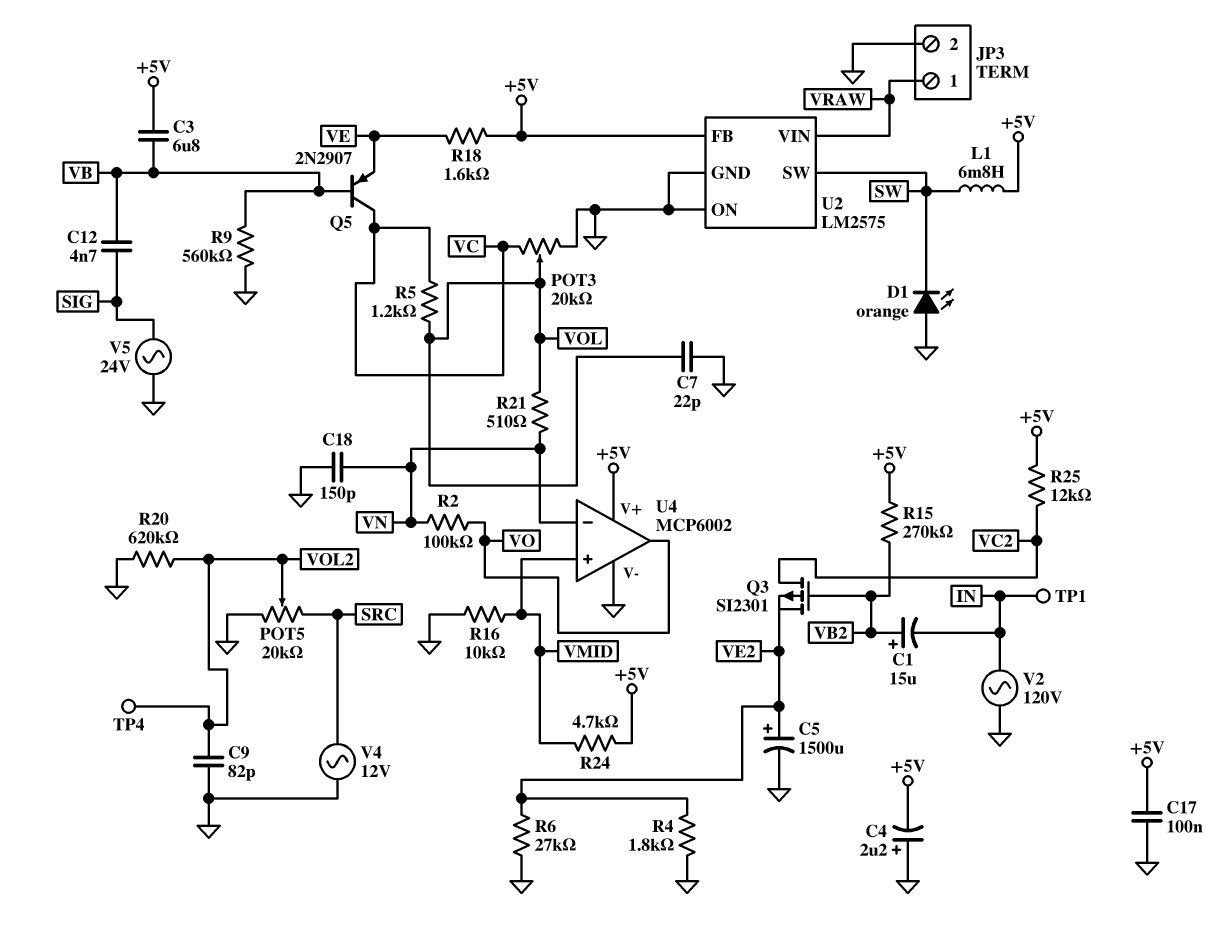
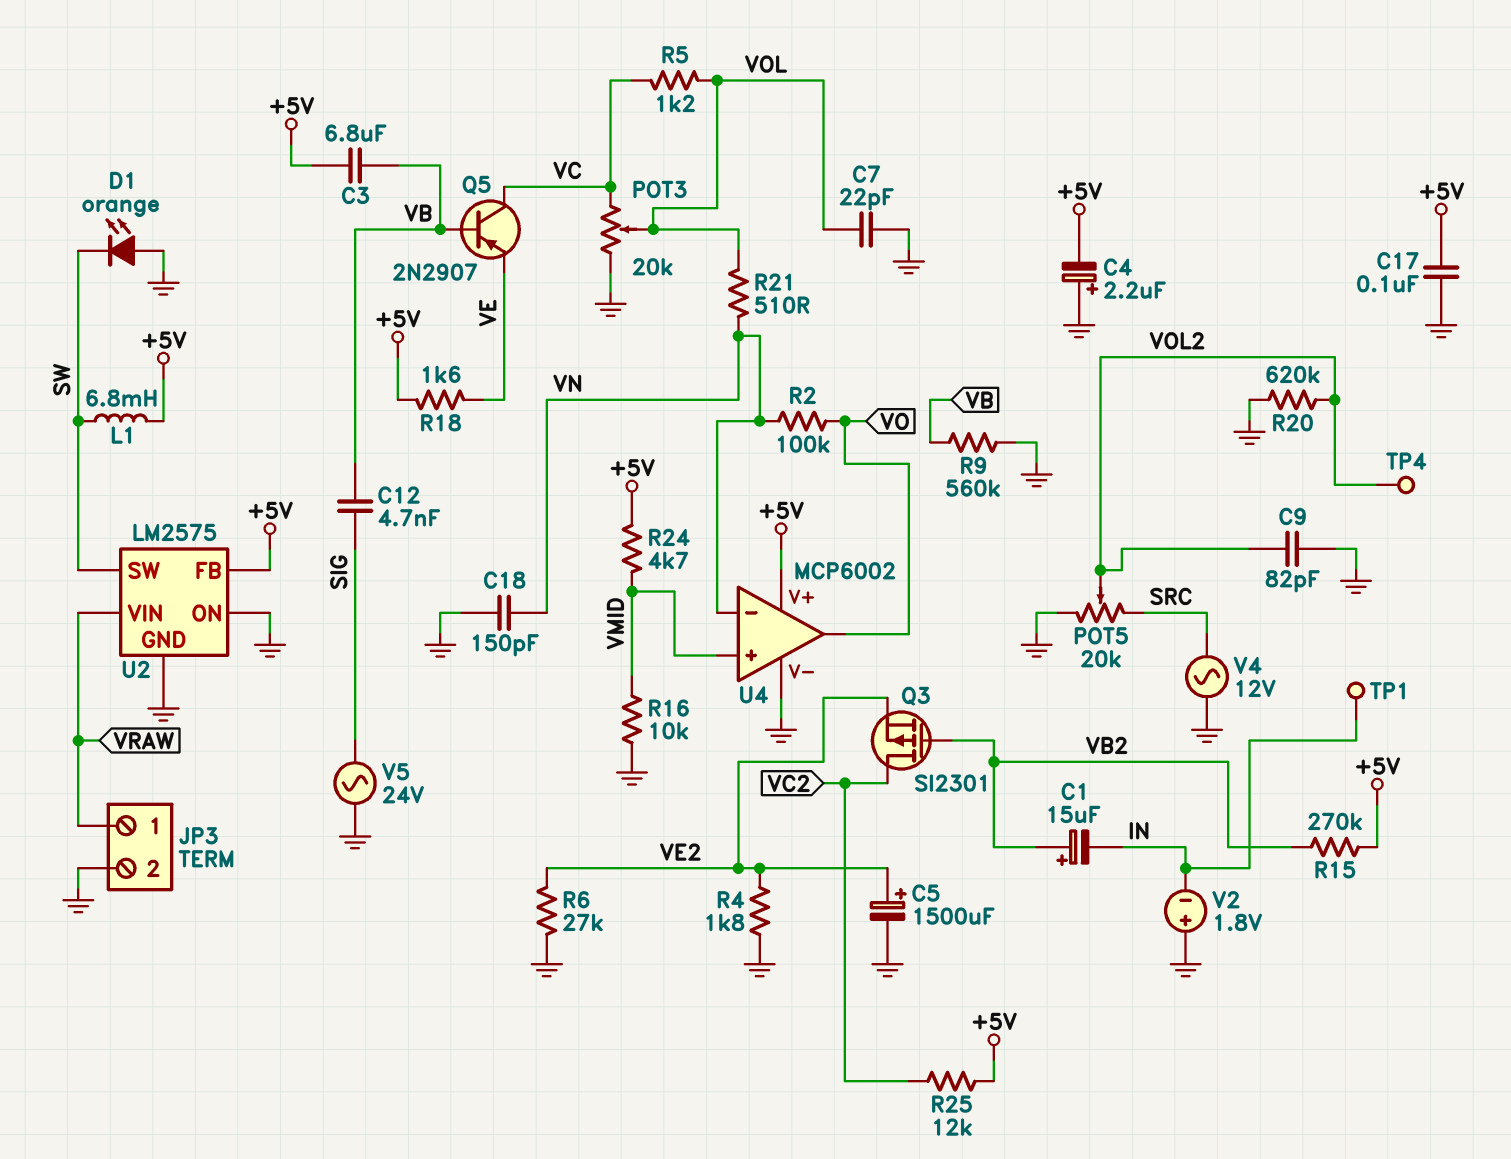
V2: AC 120V (GND, IN) -> 1.8V (plus GND, minus IN)

